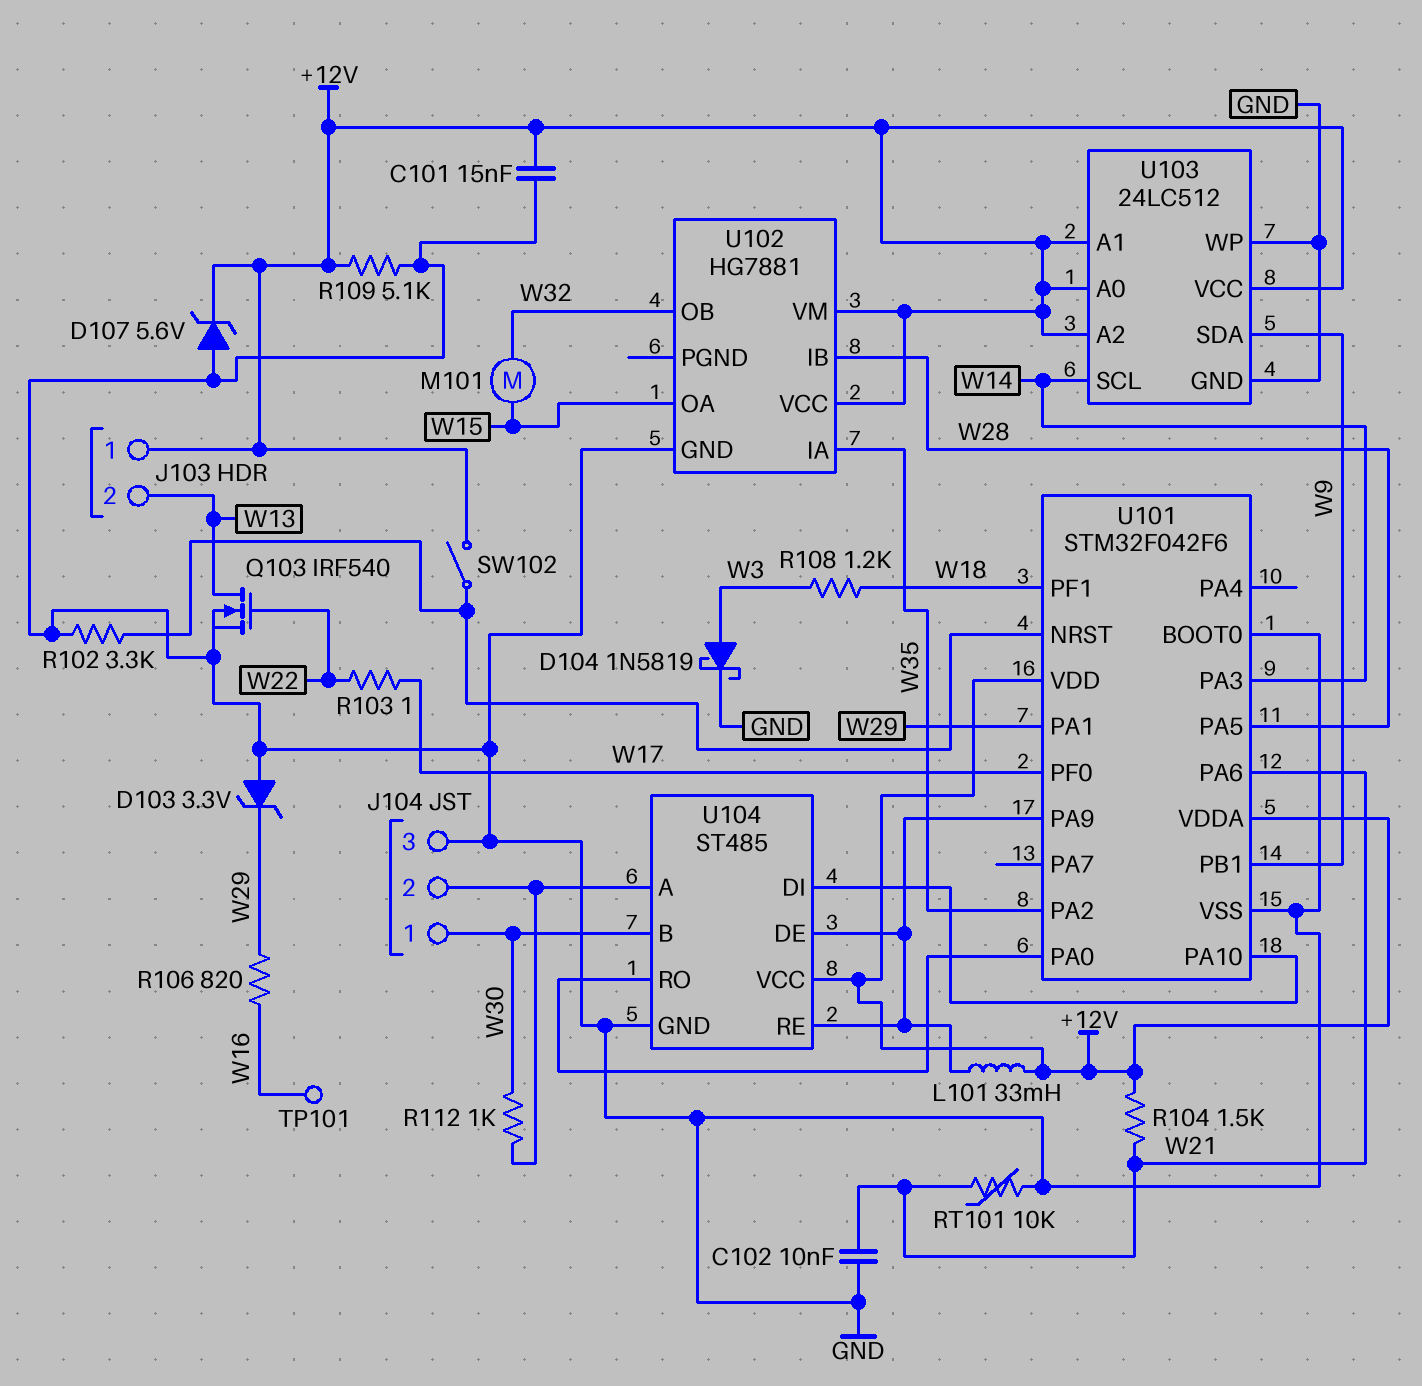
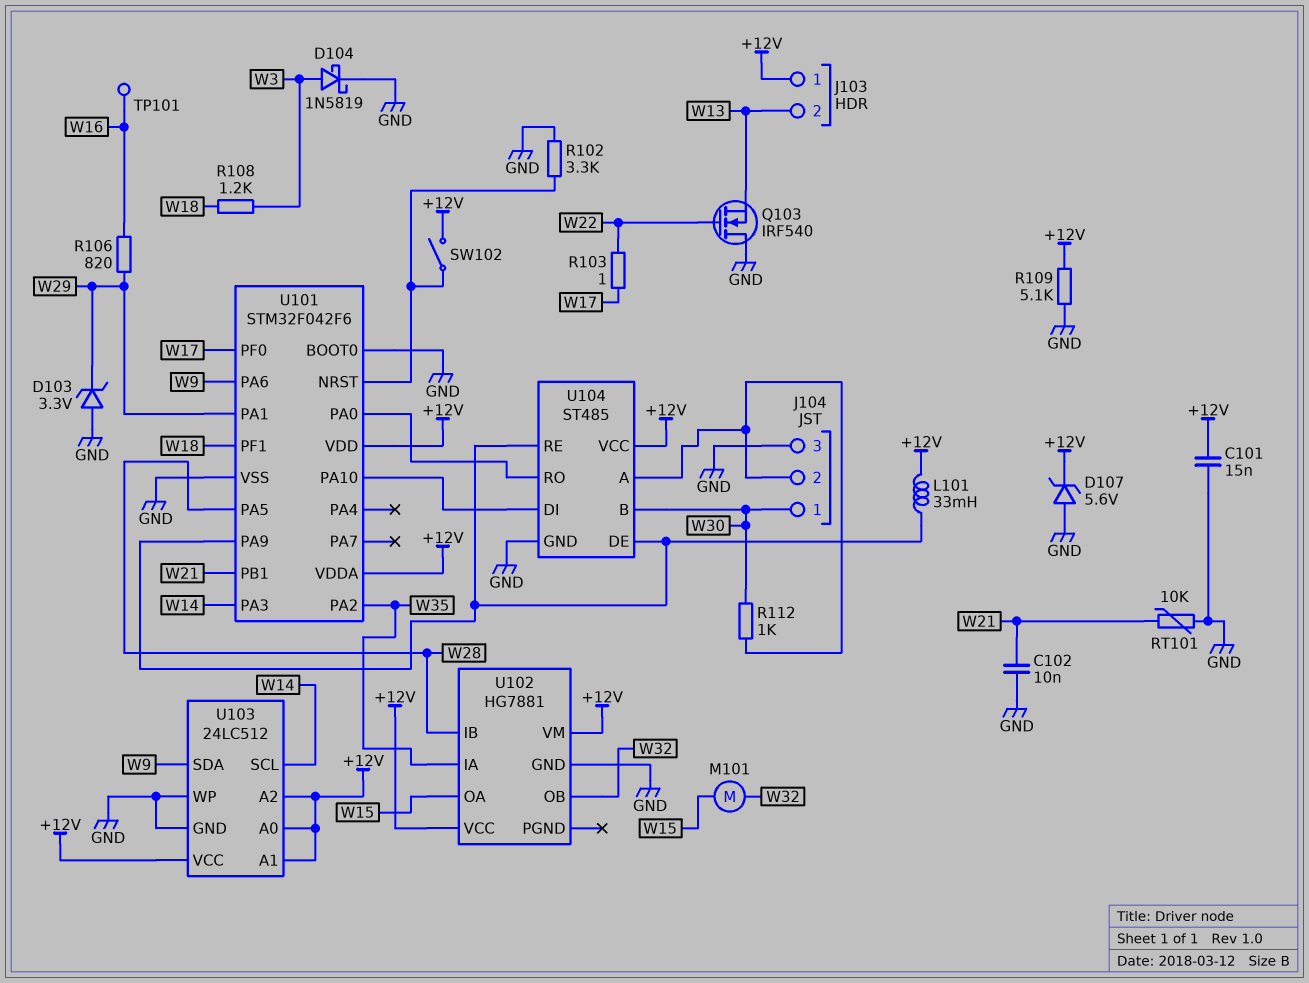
Q103: NMOS IRF540 (G W22, D W13, S GND) -> NMOS IRF540 (G W22, D GND, S W13)
R104: 1.5k (+12V, W21) -> none
U101 pin PA6: W21 -> W9
U101 pin PB1: W9 -> W21

